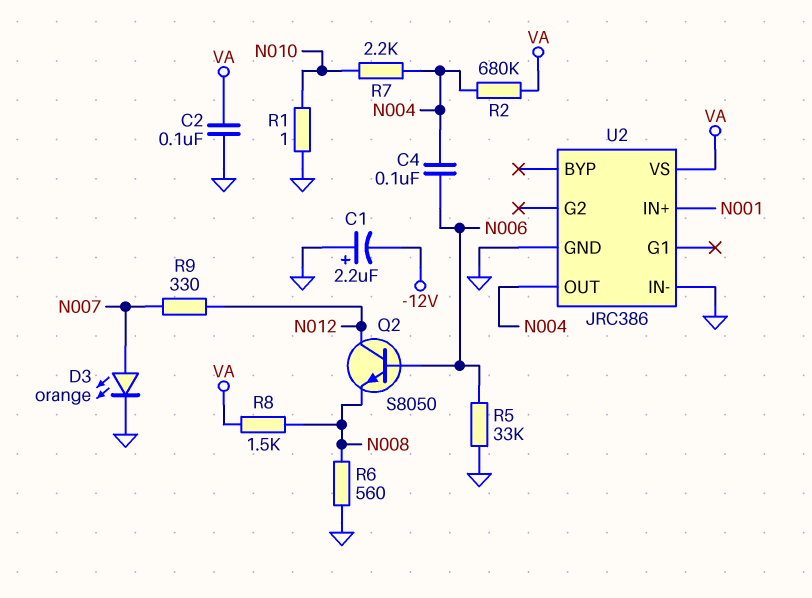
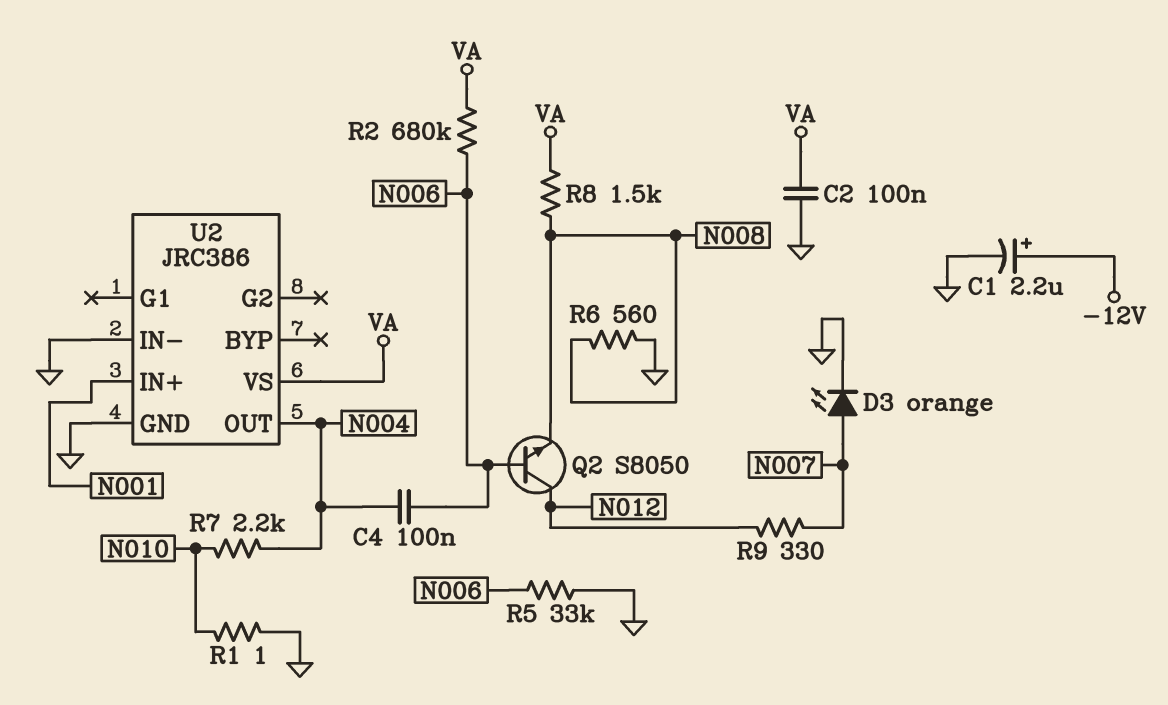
C1: 2.2uF (plus GND, minus -12V) -> 2.2uF (plus -12V, minus GND)
R2: 680k (N004, VA) -> 680k (N006, VA)

